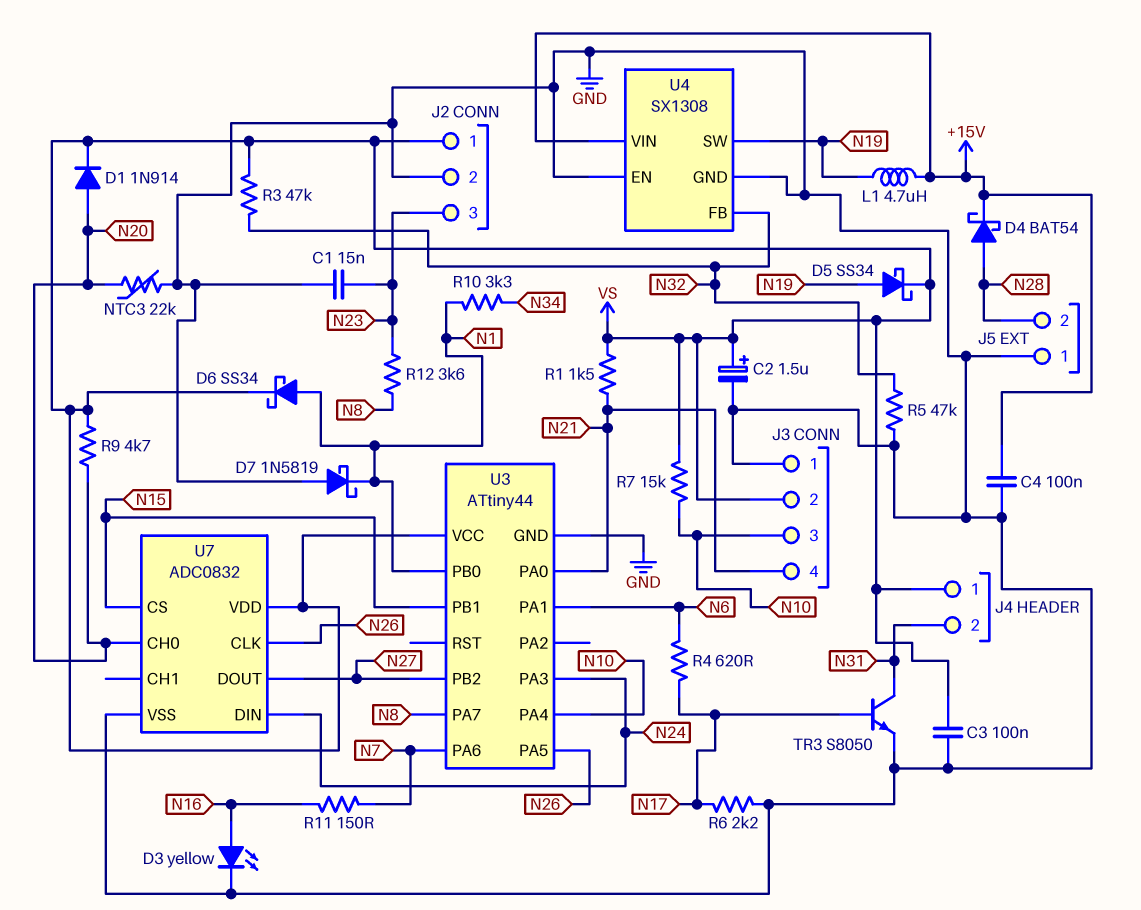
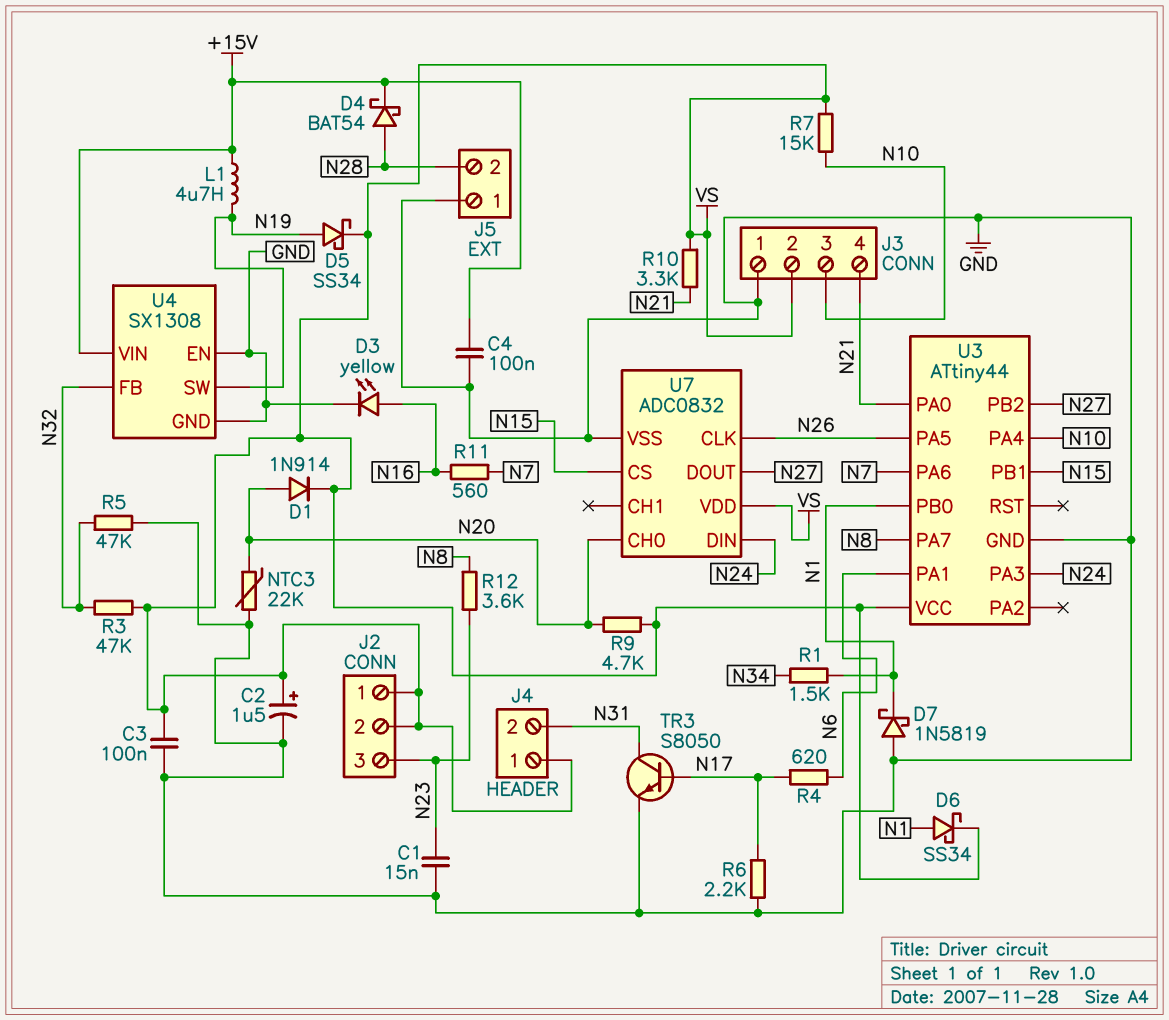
J2 pin 2: GND -> VS
R1: 1.5k (N21, VS) -> 1.5k (N1, N34)
R10: 3.3k (N1, N34) -> 3.3k (N21, VS)
R11: 150 (N7, N16) -> 560 (N7, N16)

